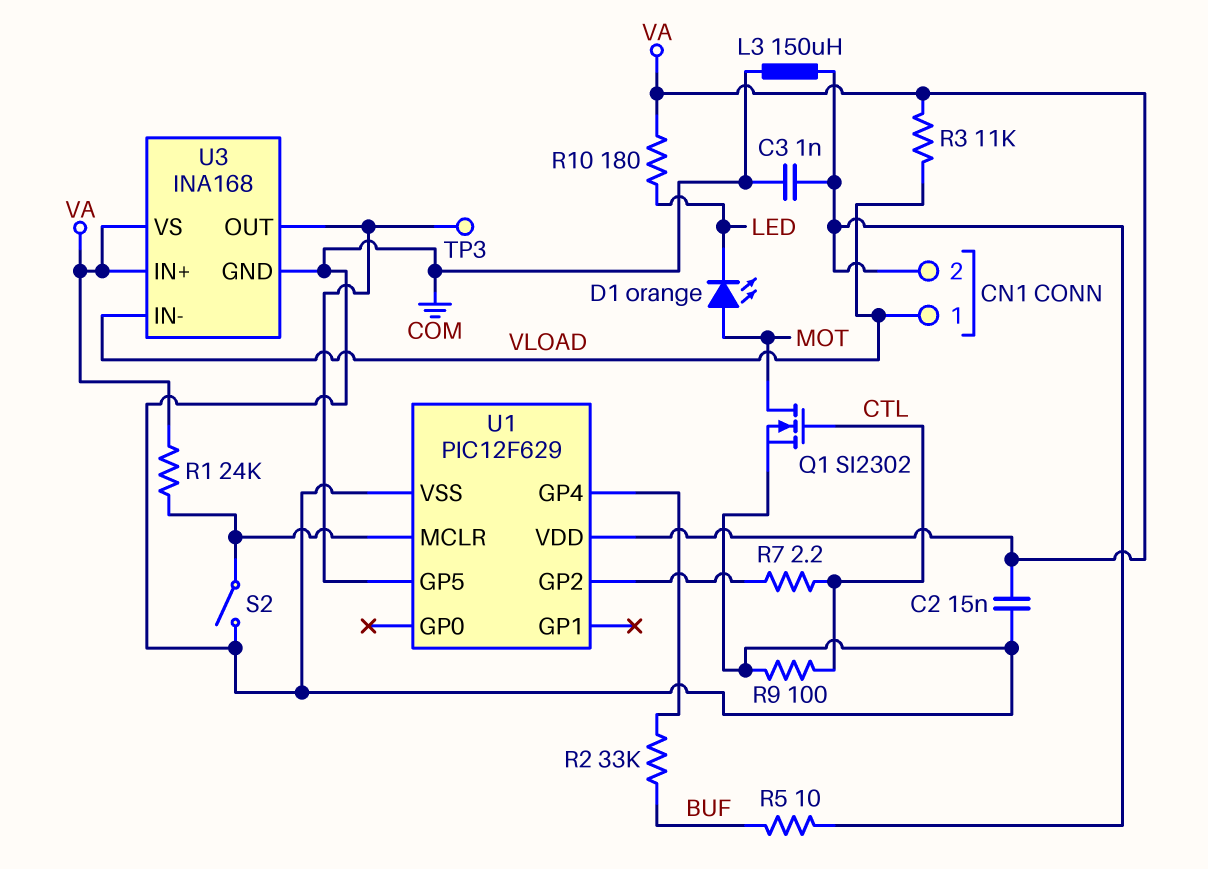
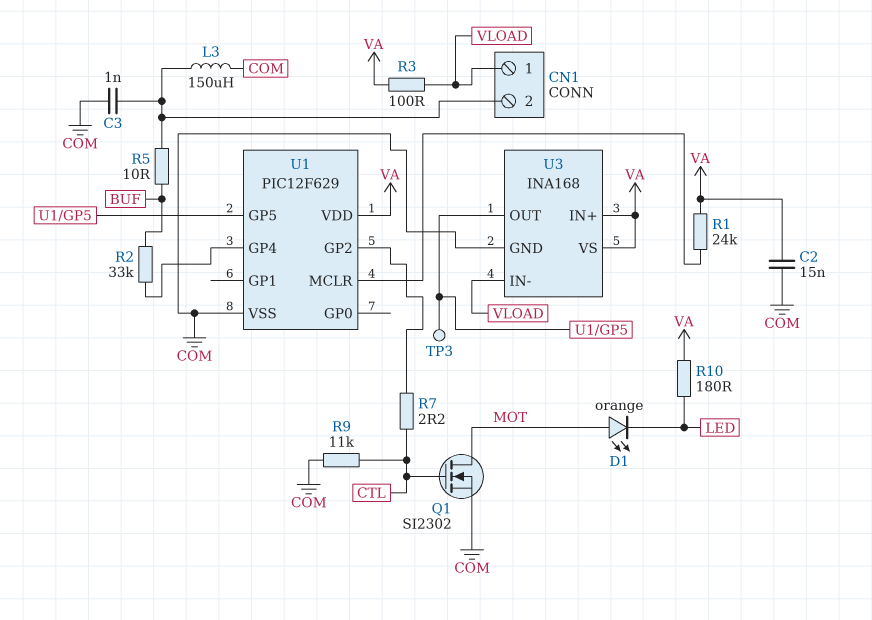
R3: 11k (VA, VLOAD) -> 100 (VA, VLOAD)
R9: 100 (COM, CTL) -> 11k (COM, CTL)
S2: switch (COM, U1/MCLR) -> none

